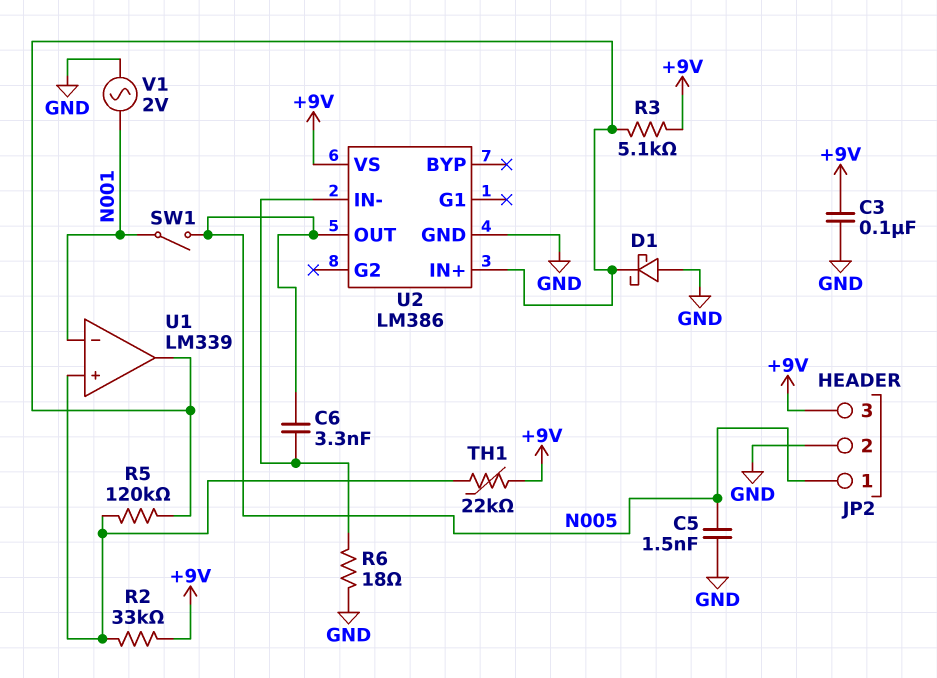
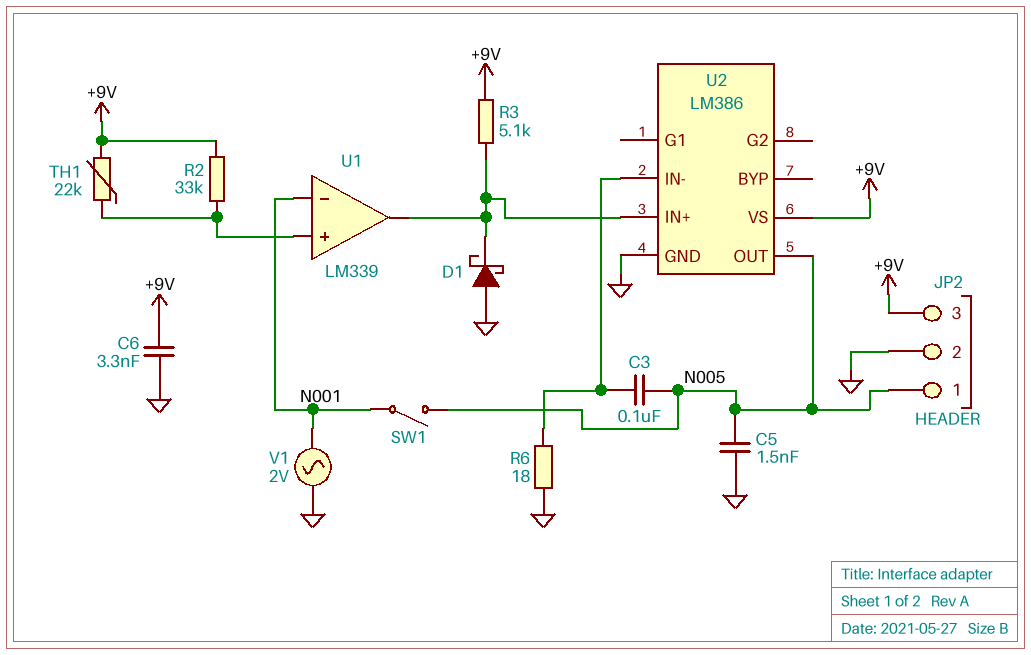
C3: 100nF (+9V, GND) -> 100nF (N005, U2/IN-)
C6: 3.3nF (N005, U2/IN-) -> 3.3nF (+9V, GND)
R5: 120k (U1/in+, U1/out) -> none

